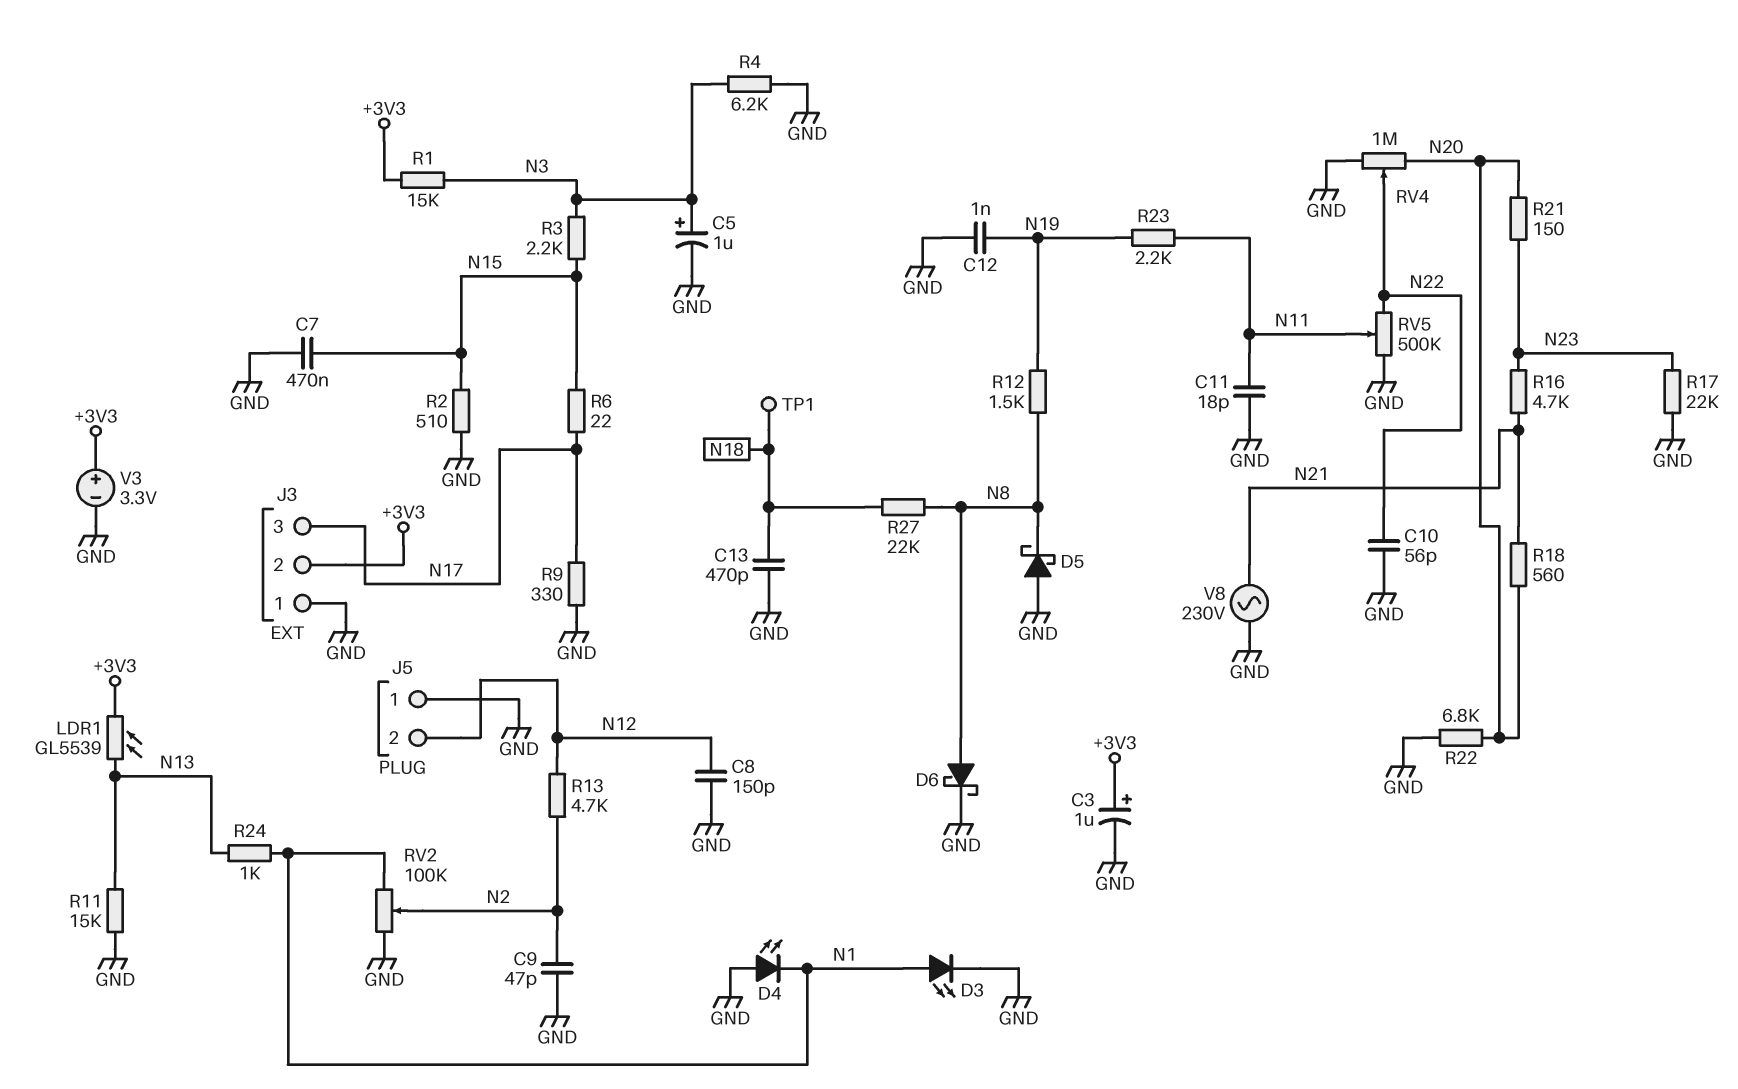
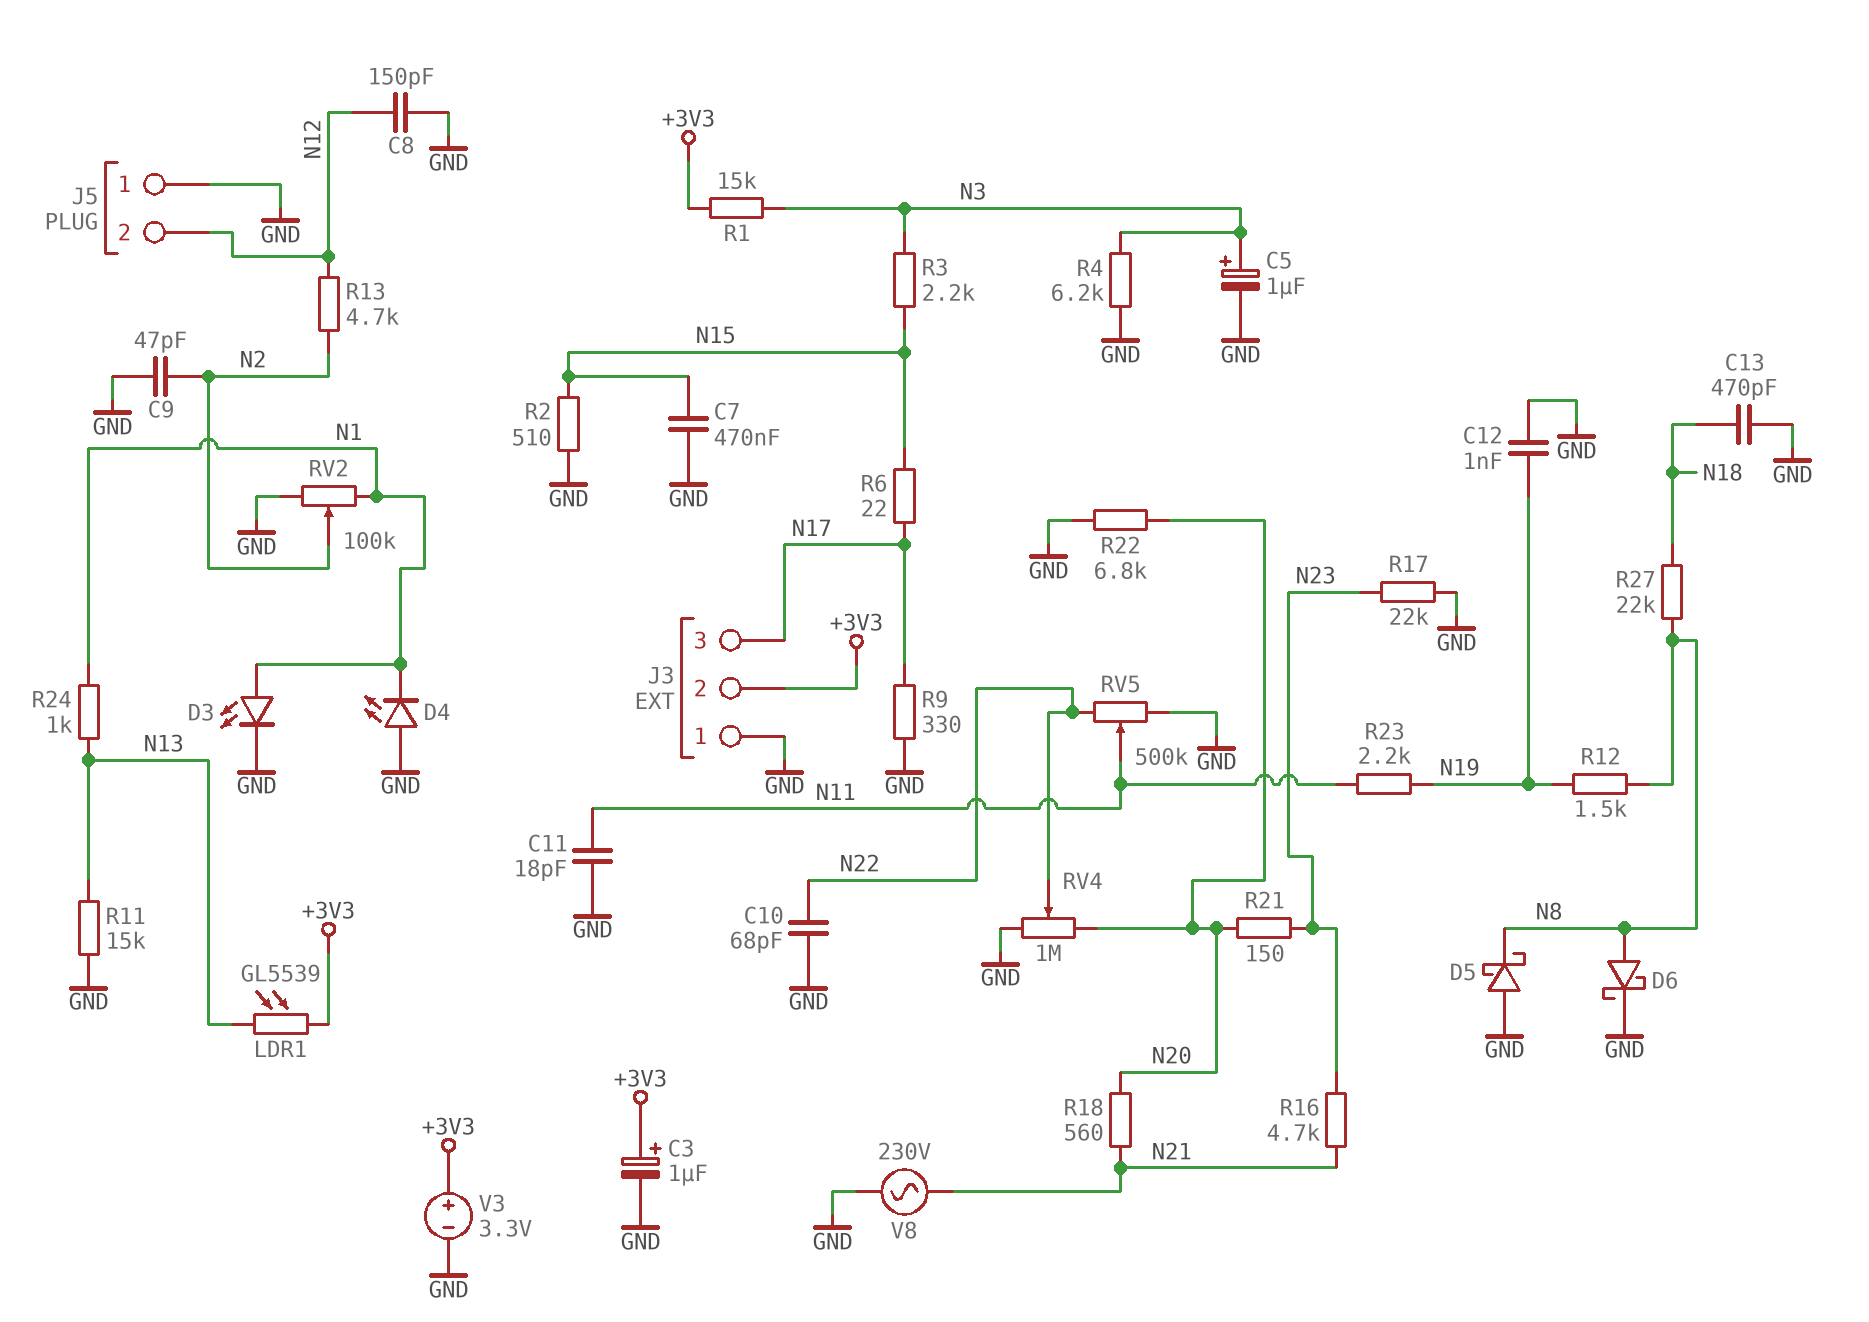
C10: 56pF (GND, N22) -> 68pF (GND, N22)
TP1: test point (N18) -> none

